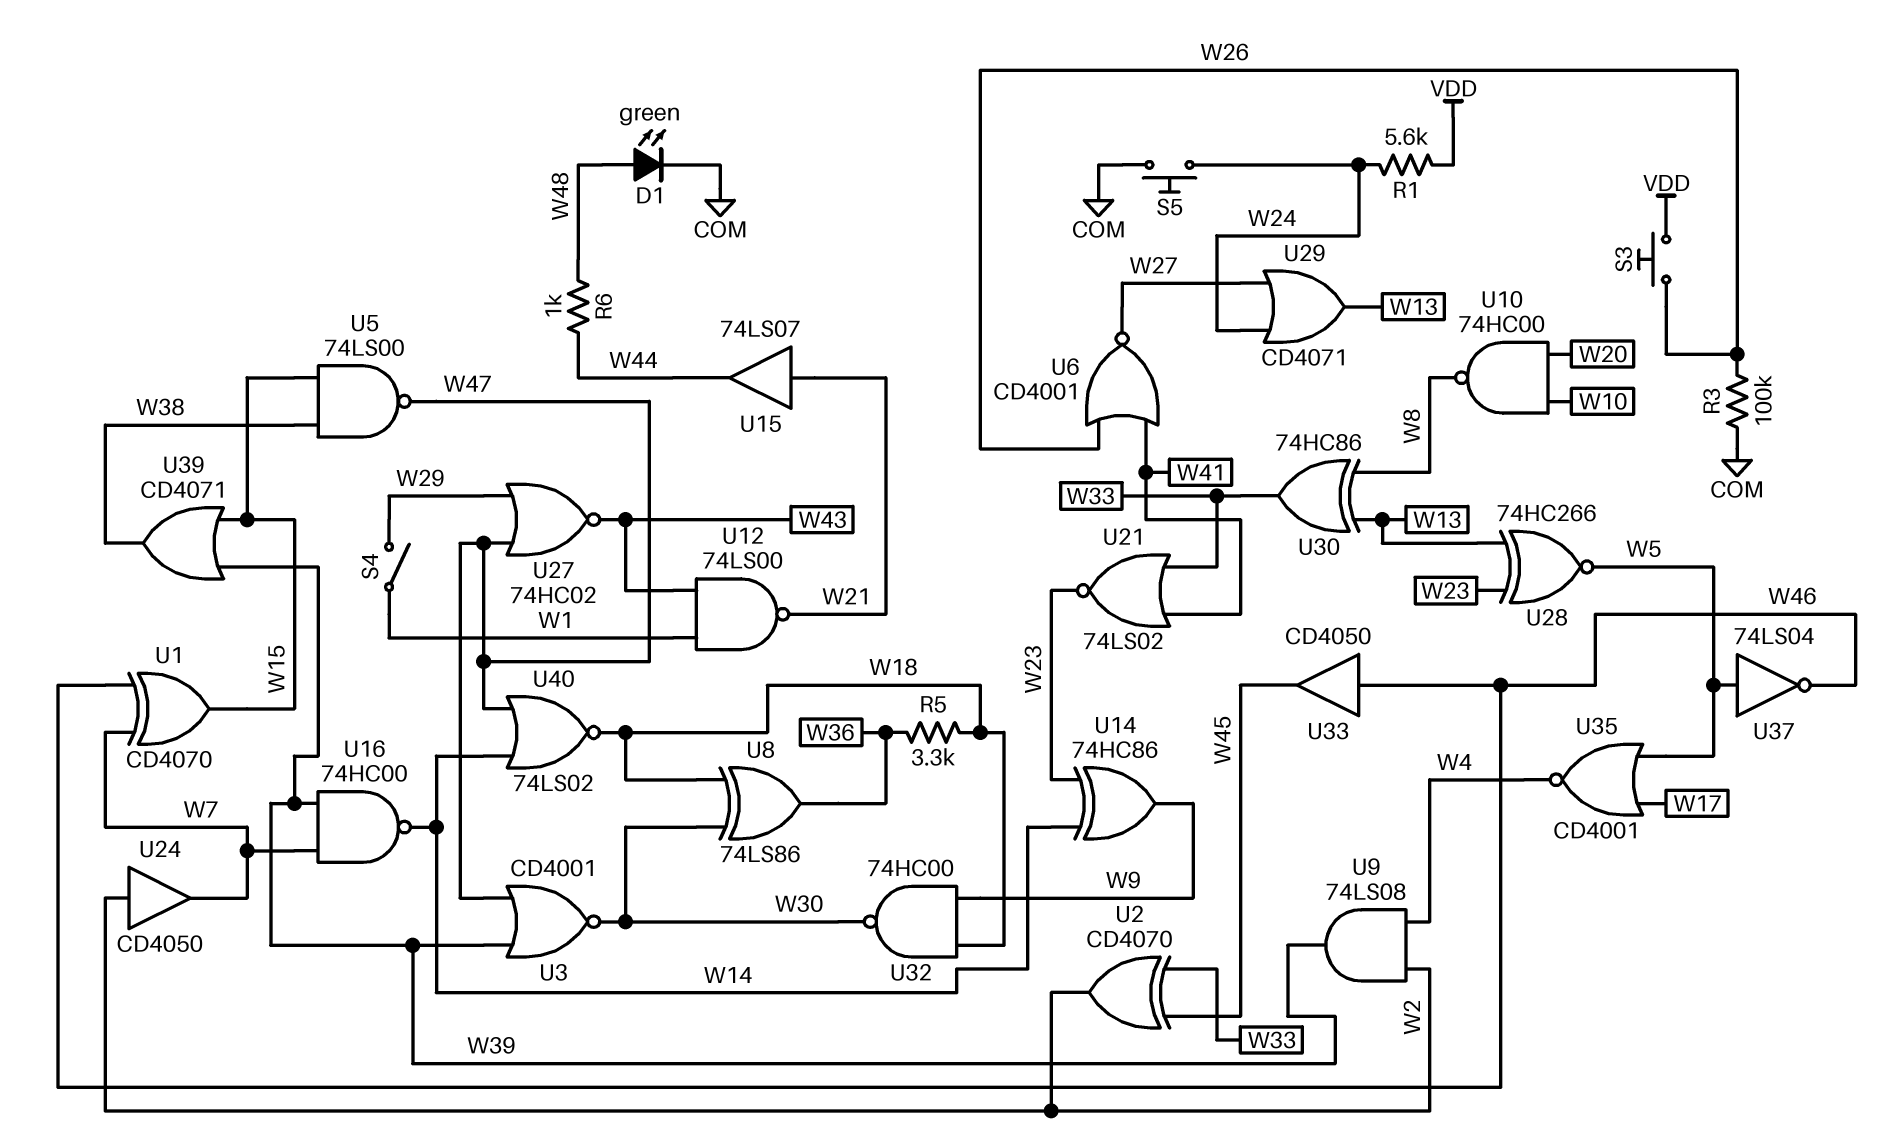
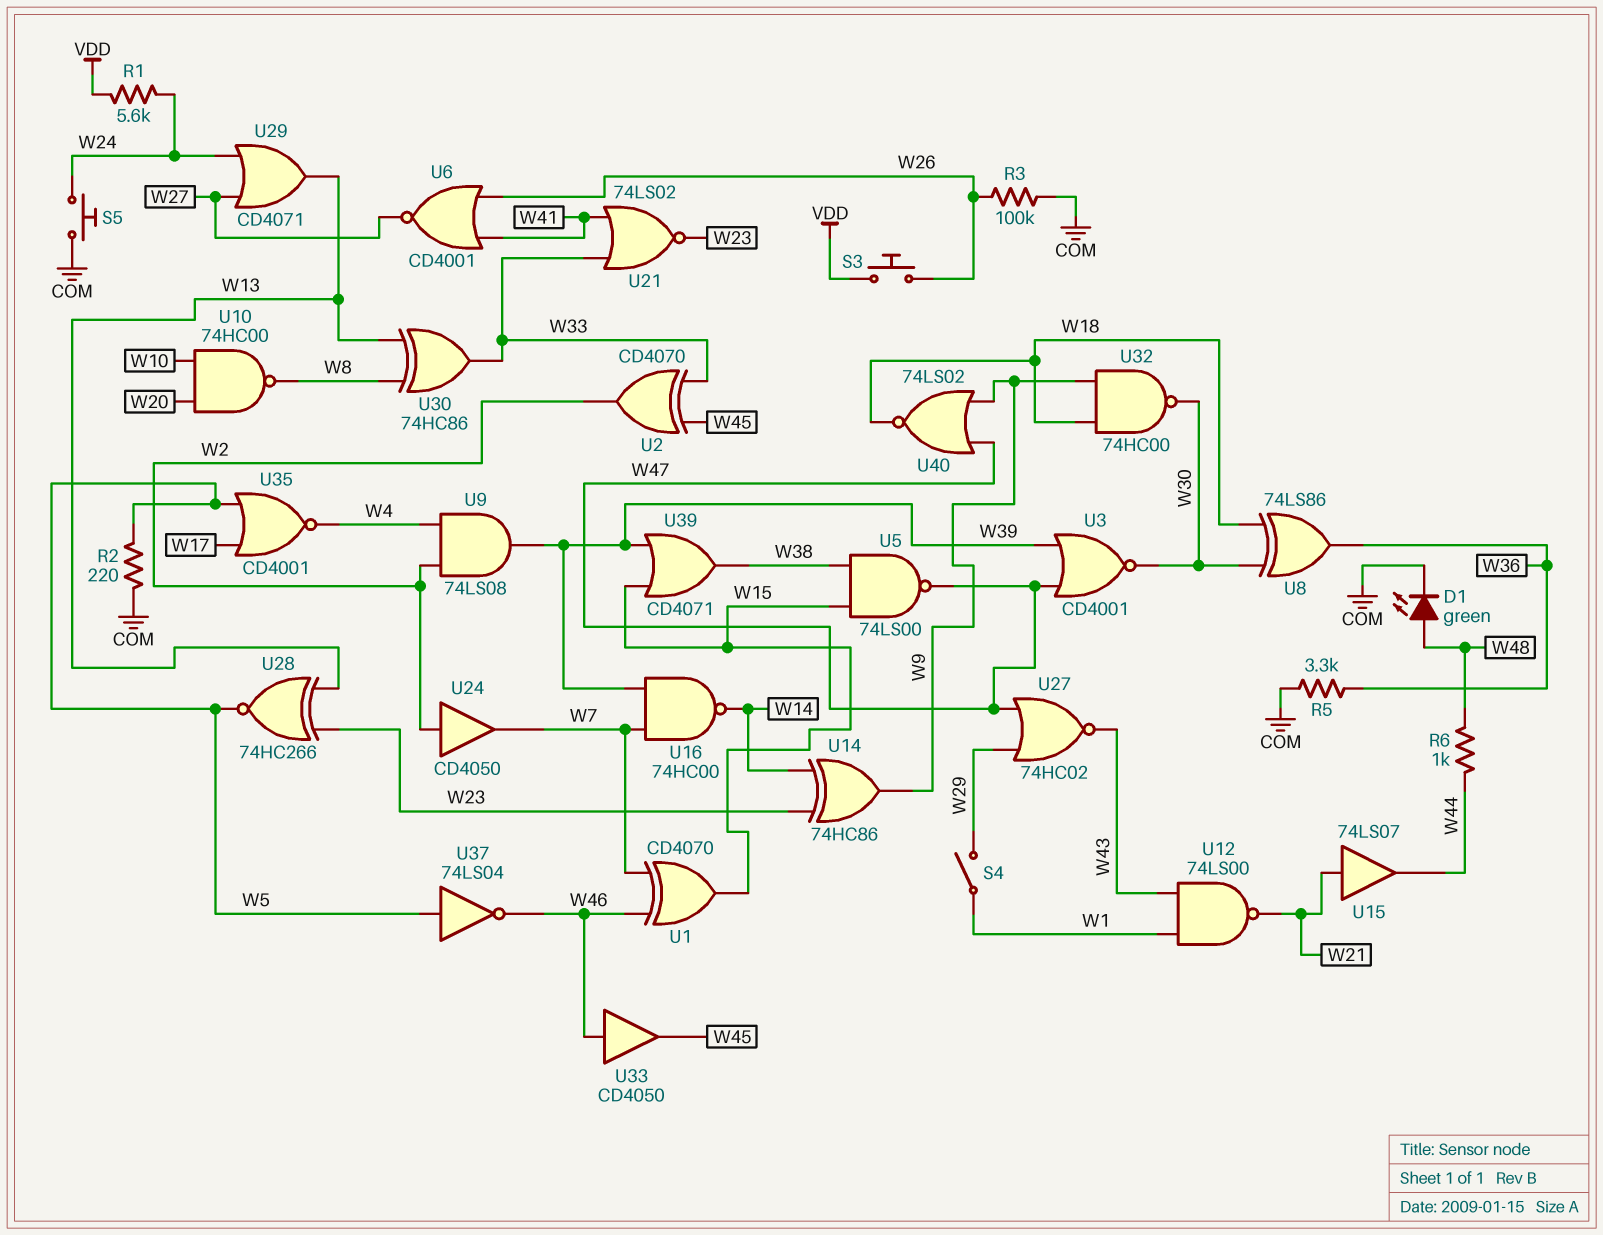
R2: none -> 220 (COM, W5)
R5: 3.3k (W18, W36) -> 3.3k (COM, W36)
U40: NOR 74LS02 (in W14, in W47, out W18) -> NOR 74LS02 (in W9, in W47, out W18)

